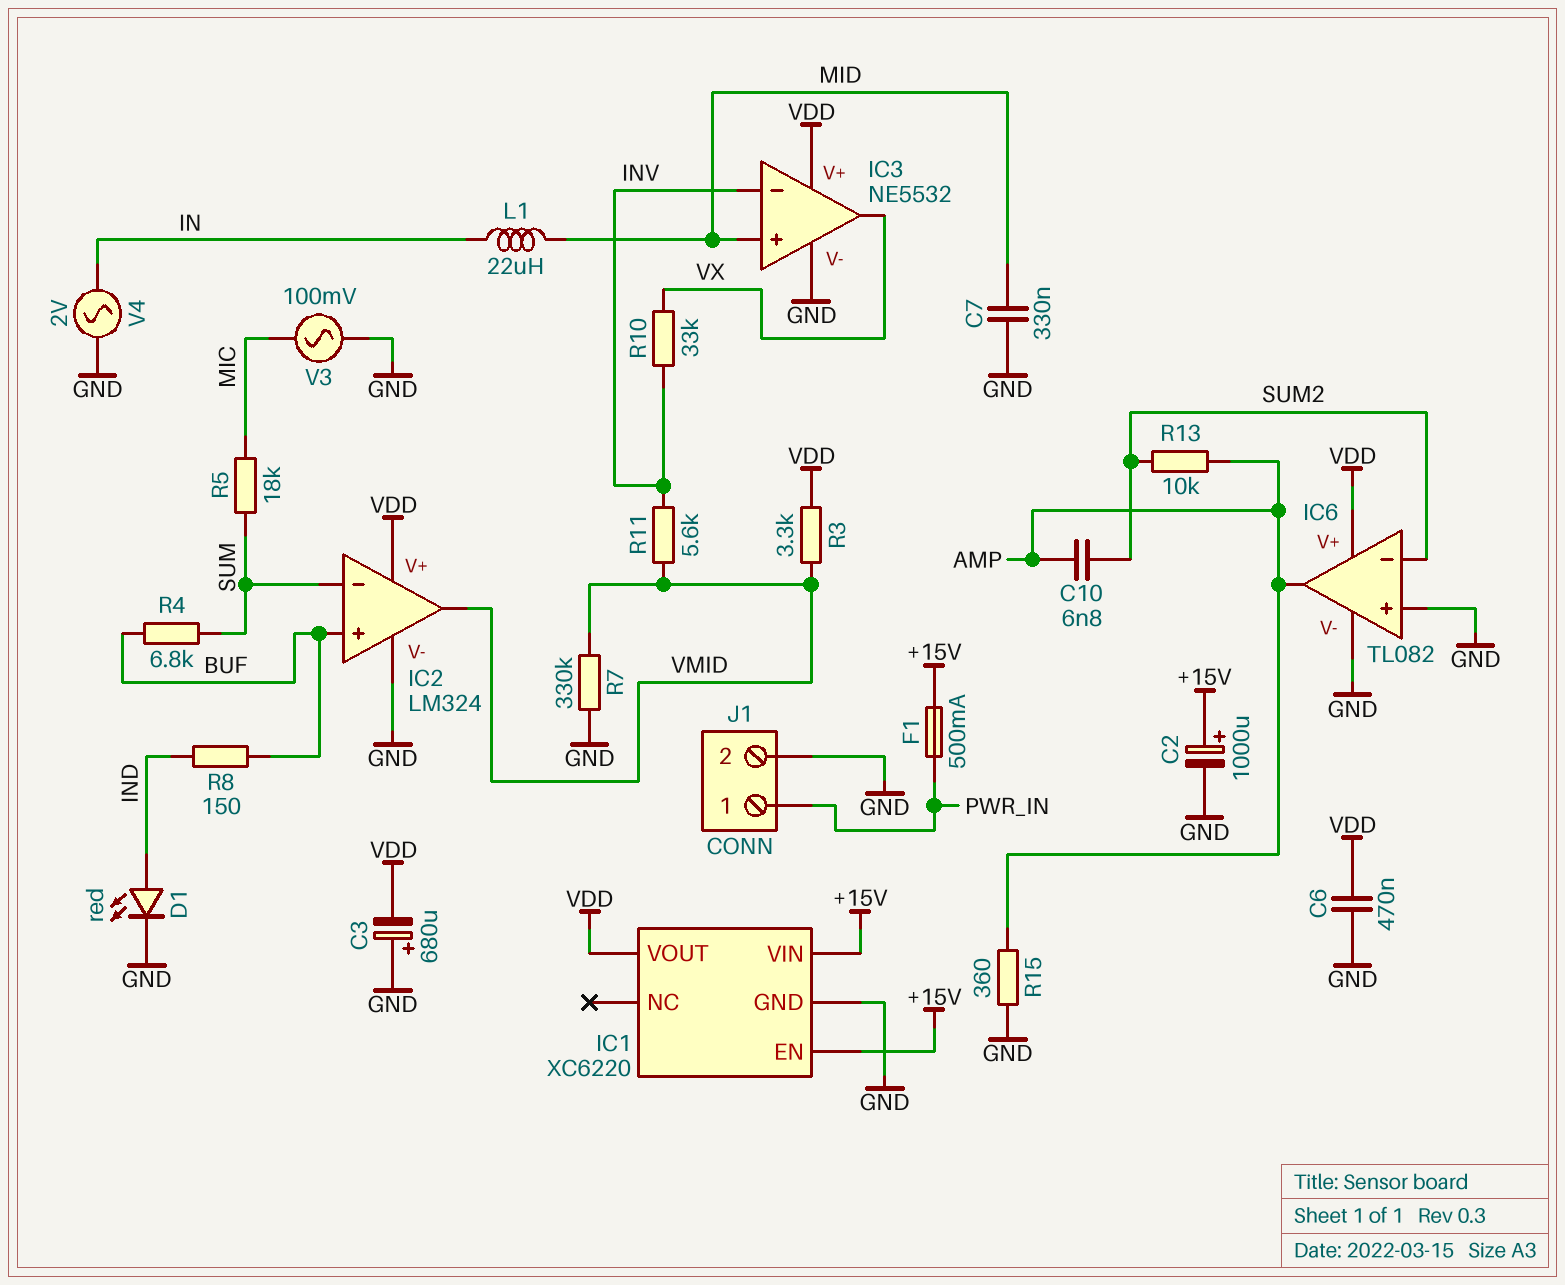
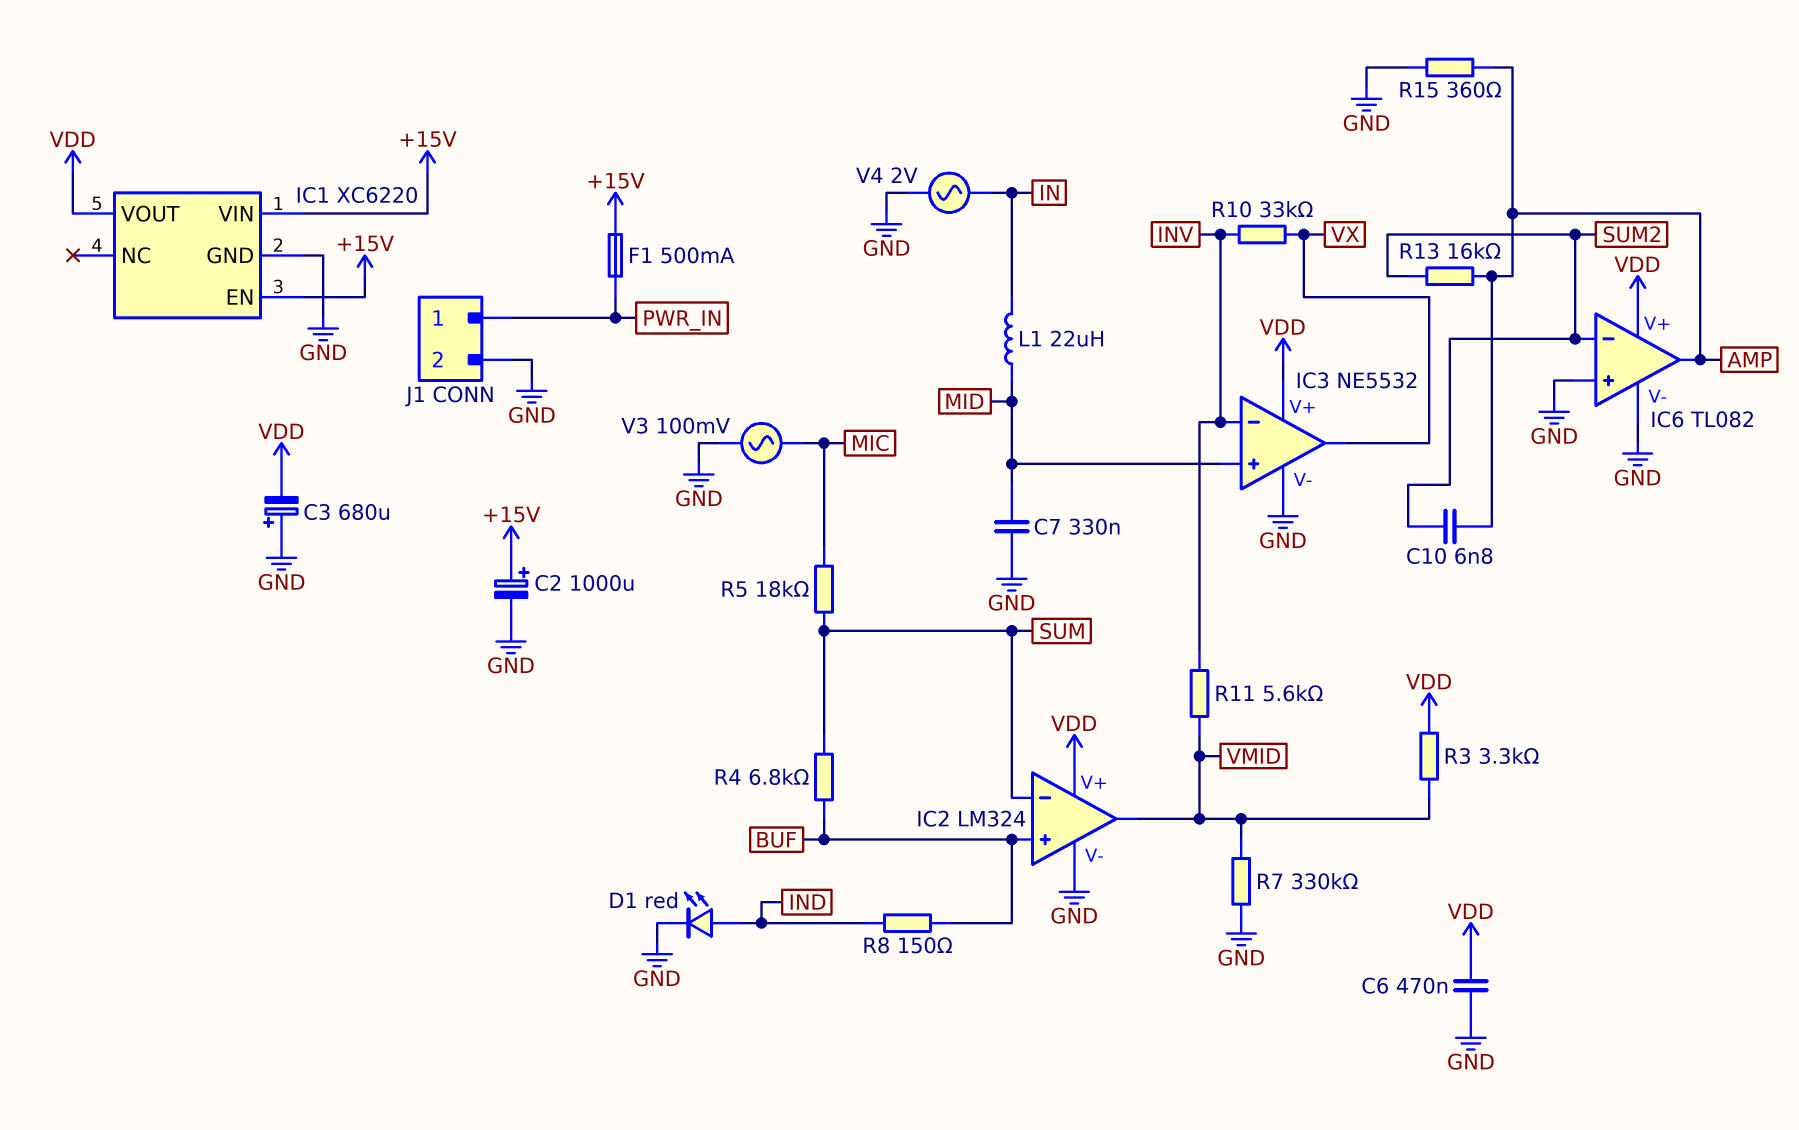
R13: 10k (AMP, SUM2) -> 16k (AMP, SUM2)

